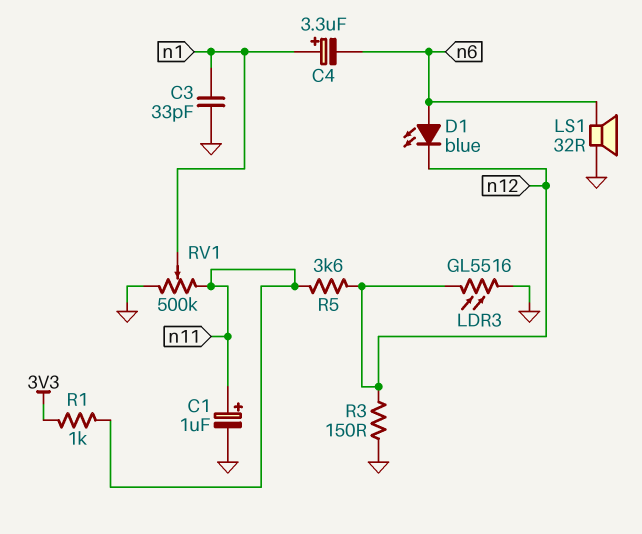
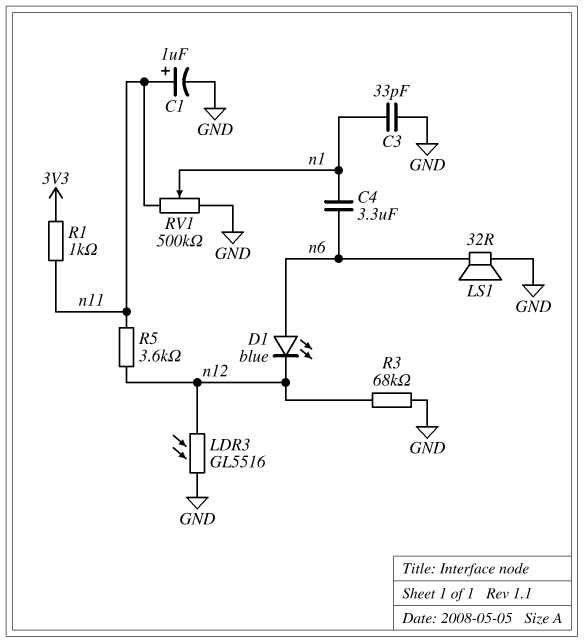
C4: 3.3uF (plus n1, minus n6) -> 3.3uF (n1, n6)
R3: 150 (GND, n12) -> 68k (GND, n12)

